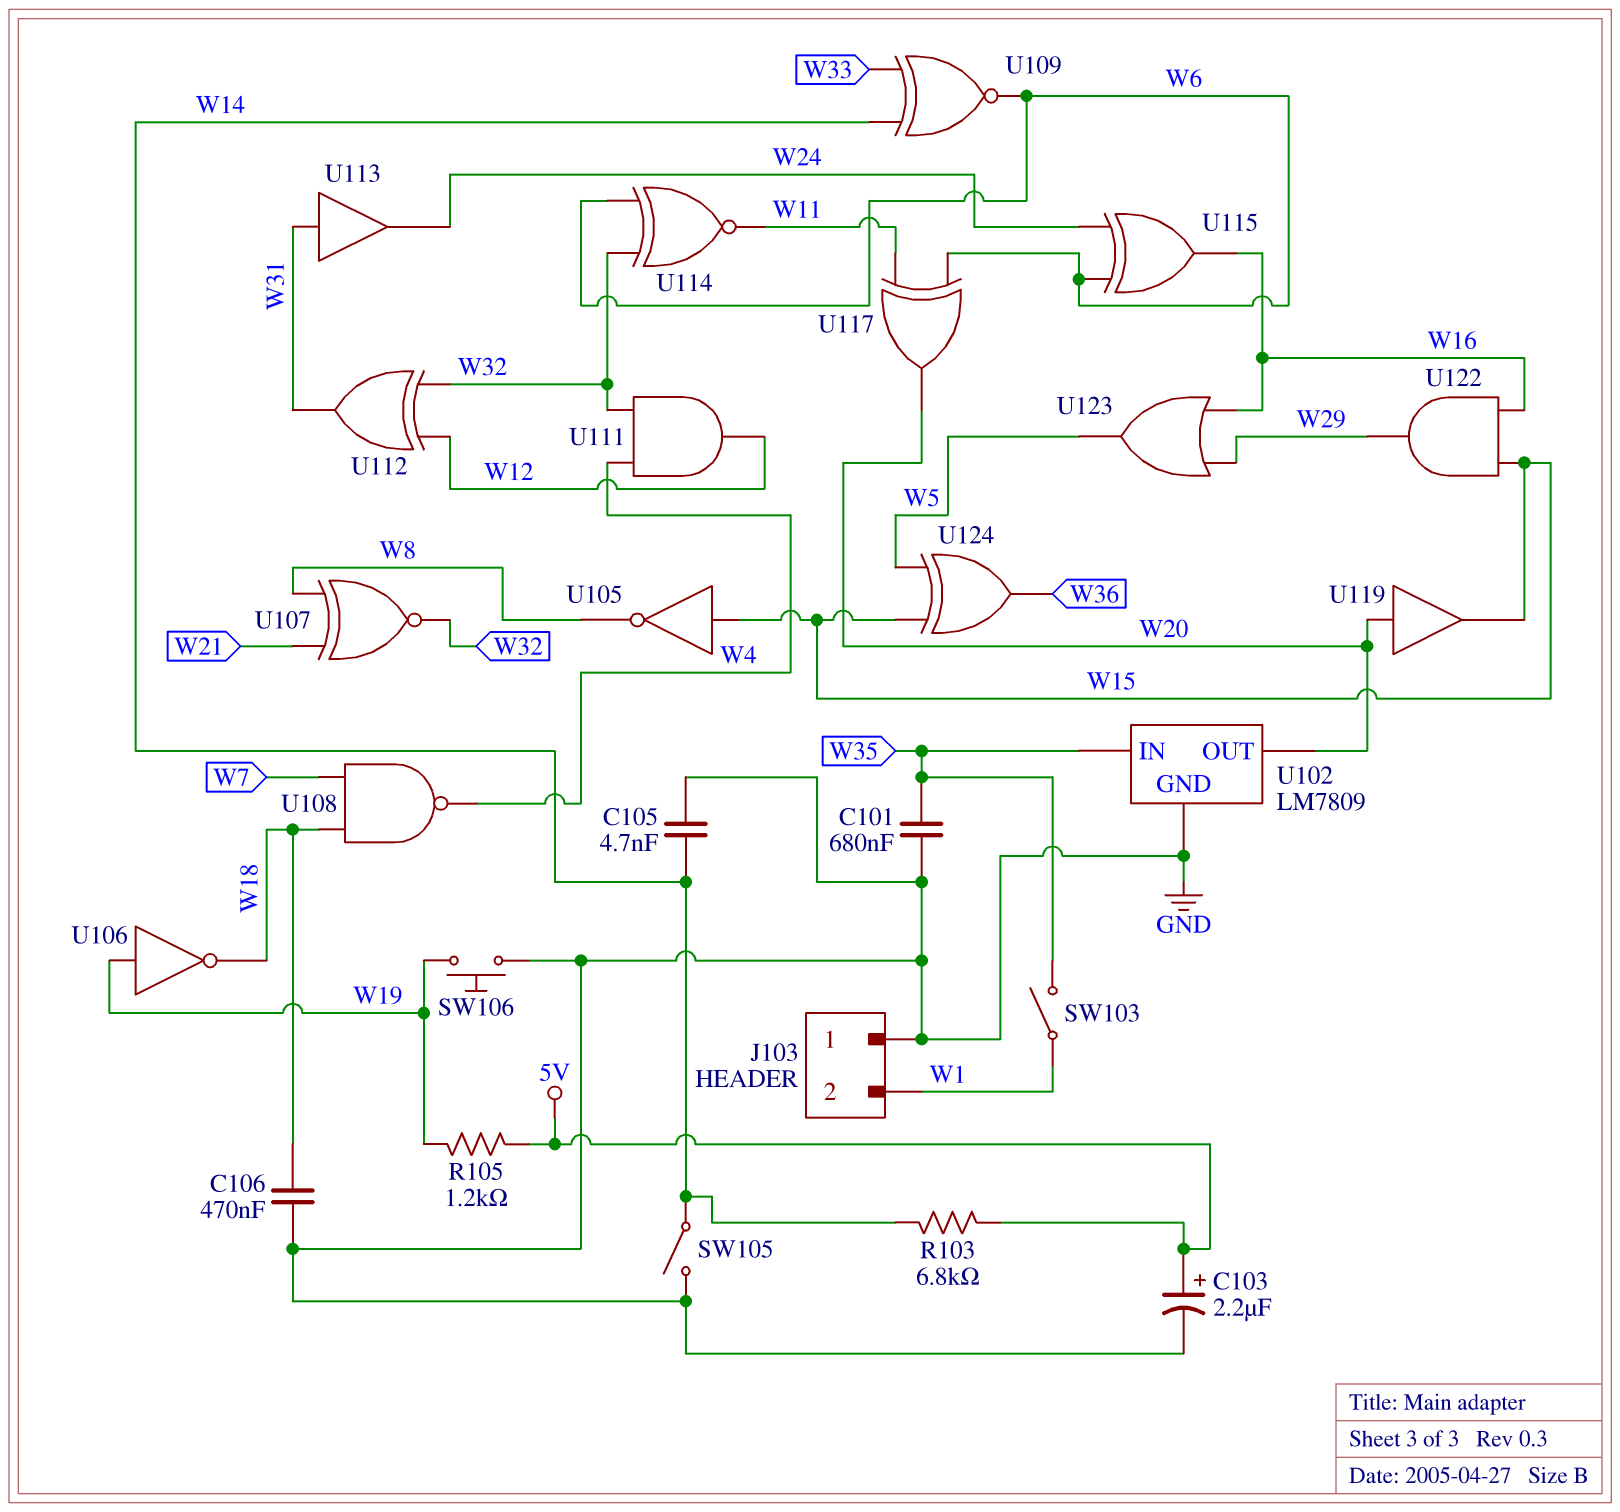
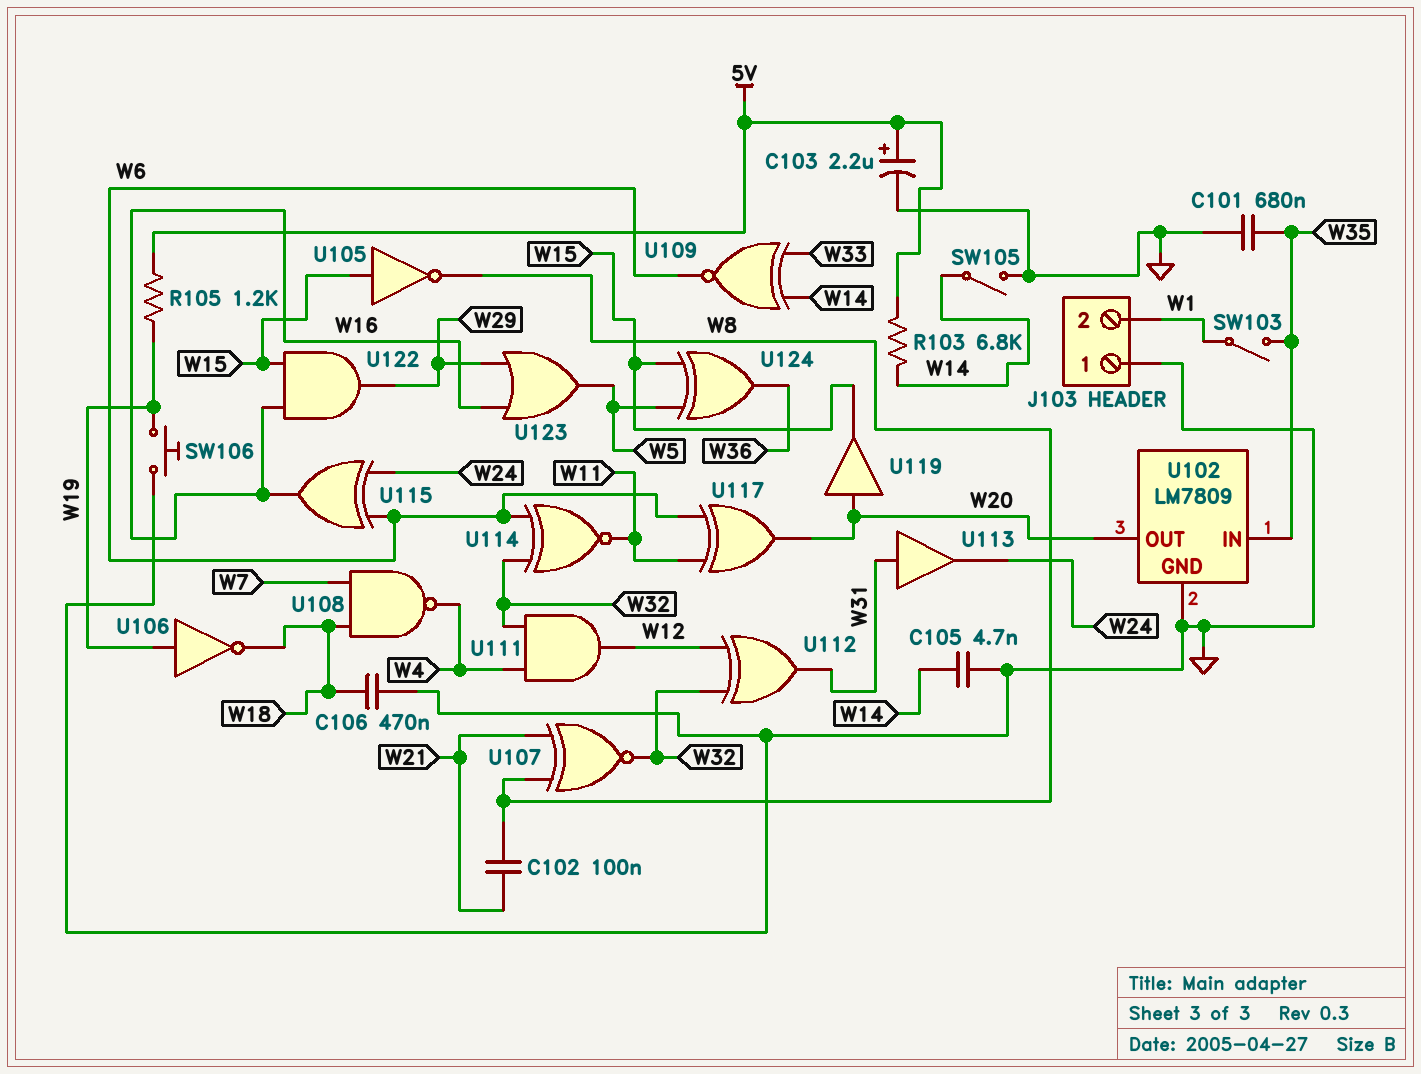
C102: none -> 100nF (W8, W21)

